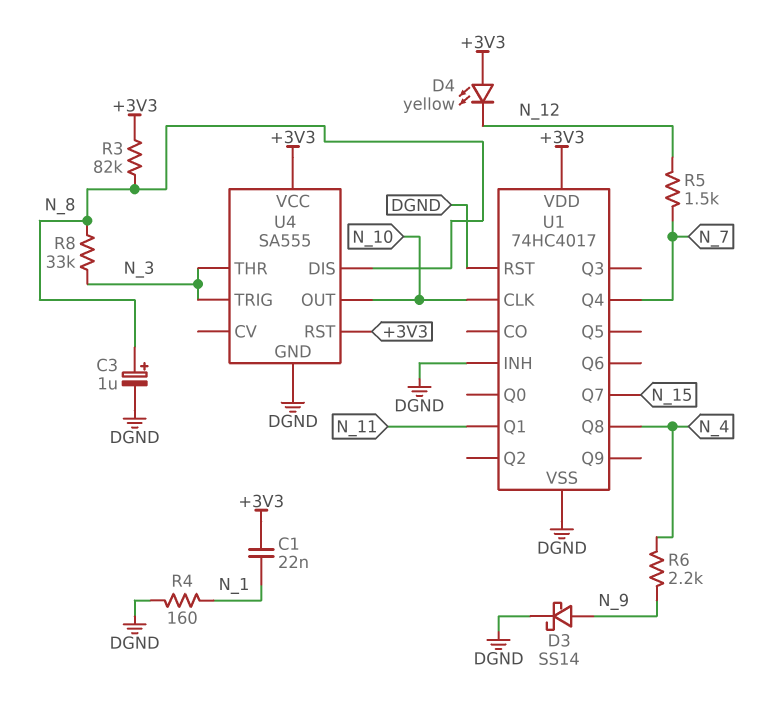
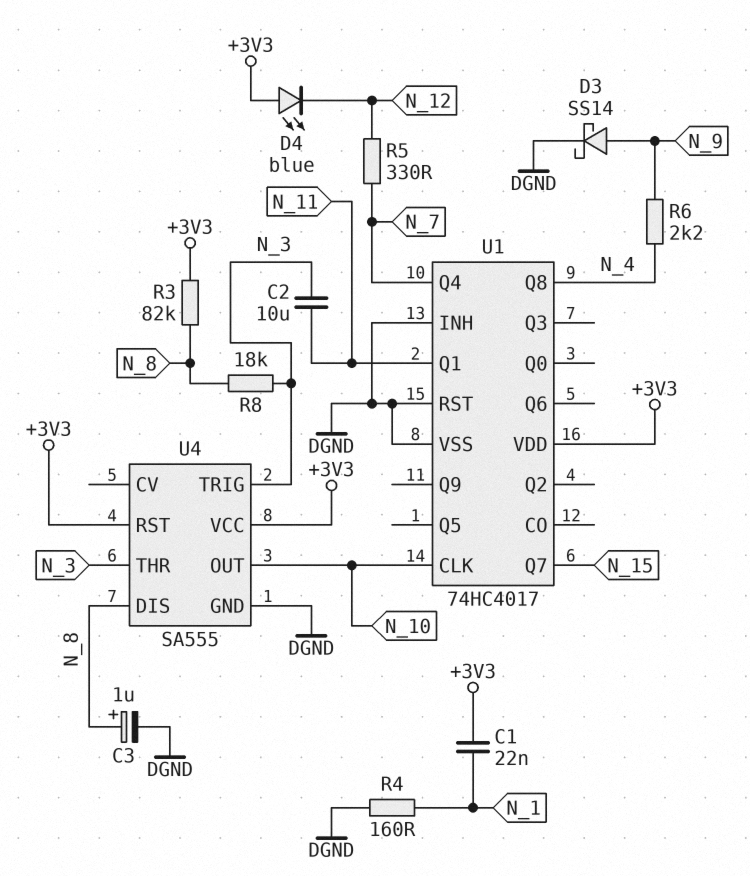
C2: none -> 10uF (N_3, N_11)
D4: LED yellow (A +3V3, K N_12) -> LED blue (A +3V3, K N_12)
R5: 1.5k (N_7, N_12) -> 330 (N_7, N_12)
R8: 33k (N_3, N_8) -> 18k (N_3, N_8)

